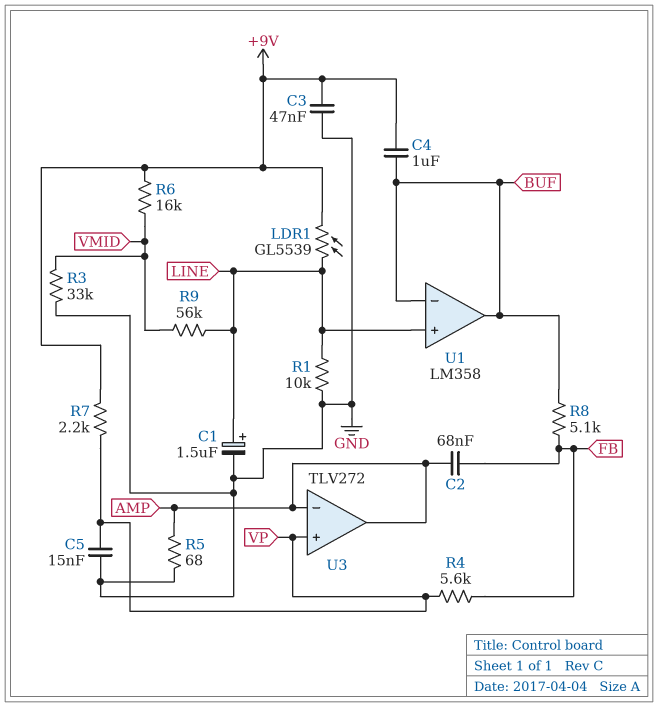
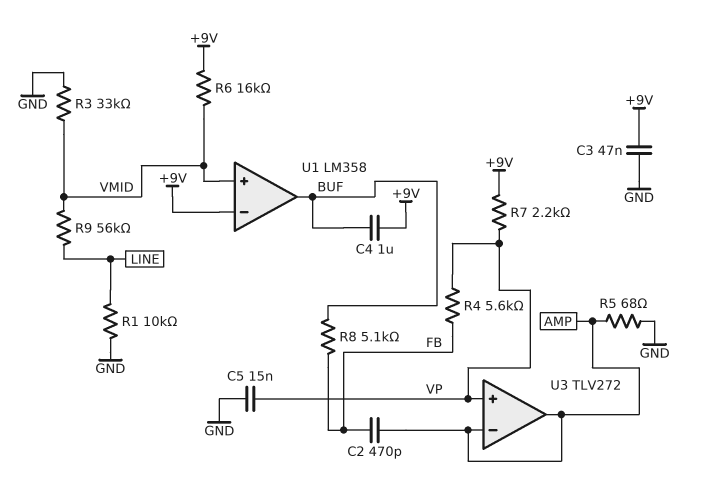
C1: 1.5uF (plus LINE, minus GND) -> none
C2: 68nF (AMP, FB) -> 470pF (AMP, FB)
LDR1: GL5539 (+9V, LINE) -> none
U1 pin in+: LINE -> VMID
U1 pin in-: BUF -> +9V

